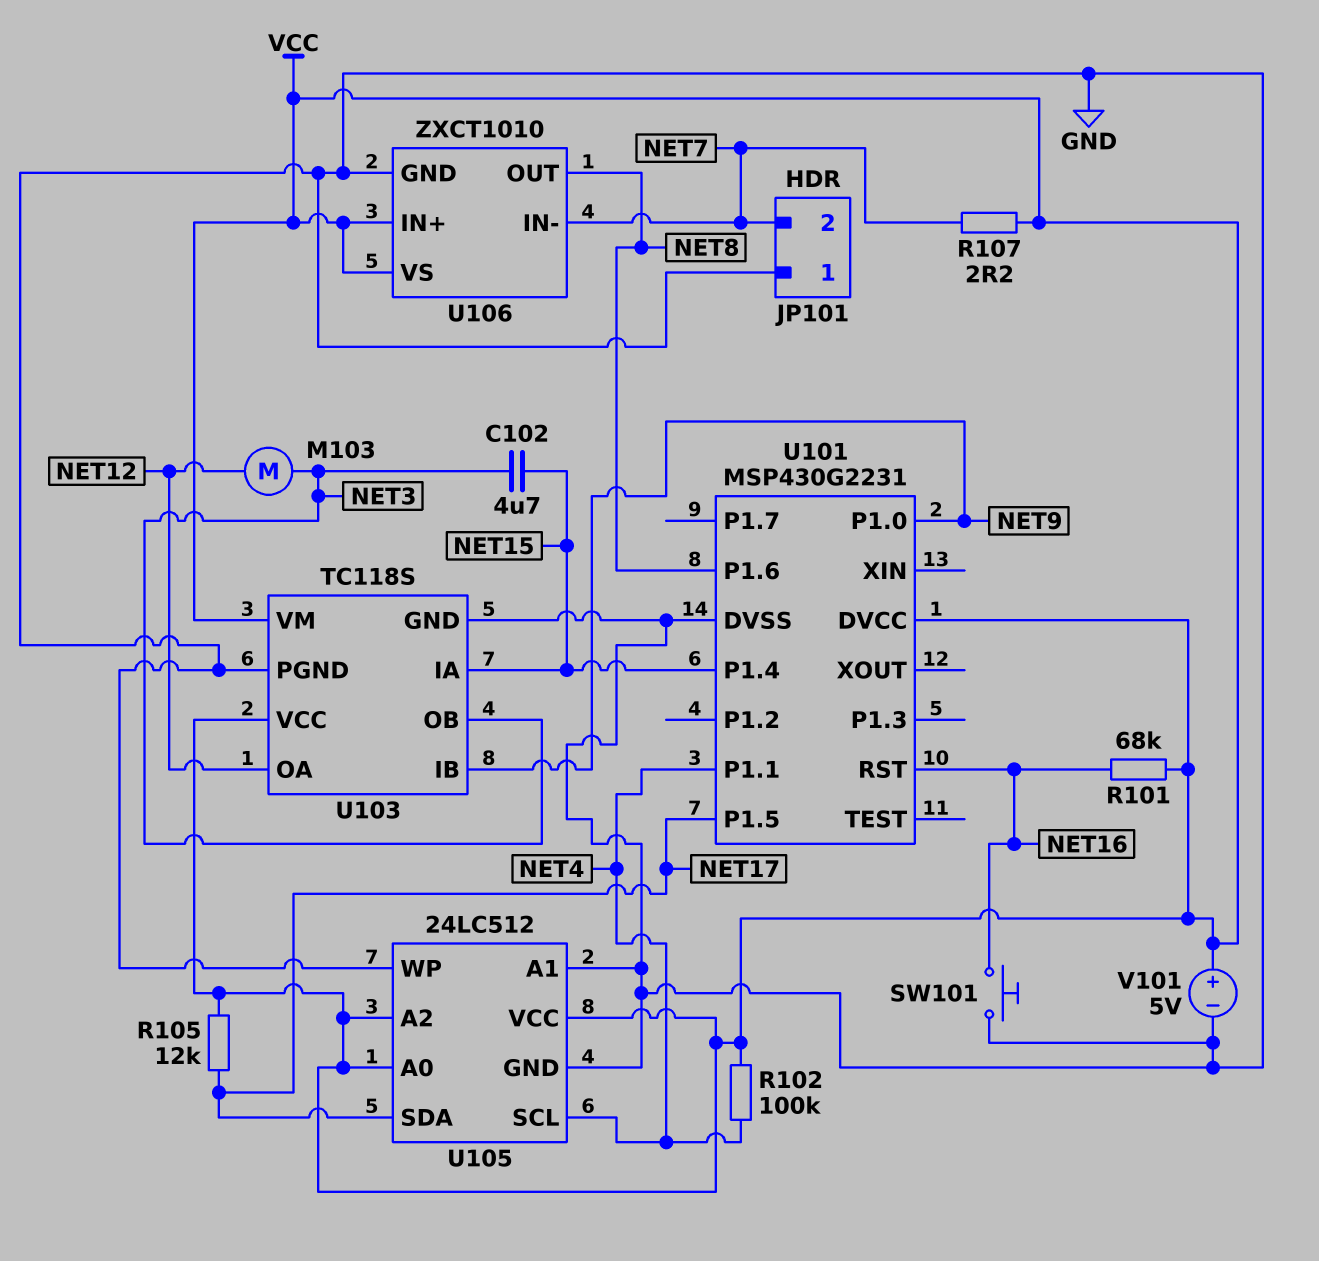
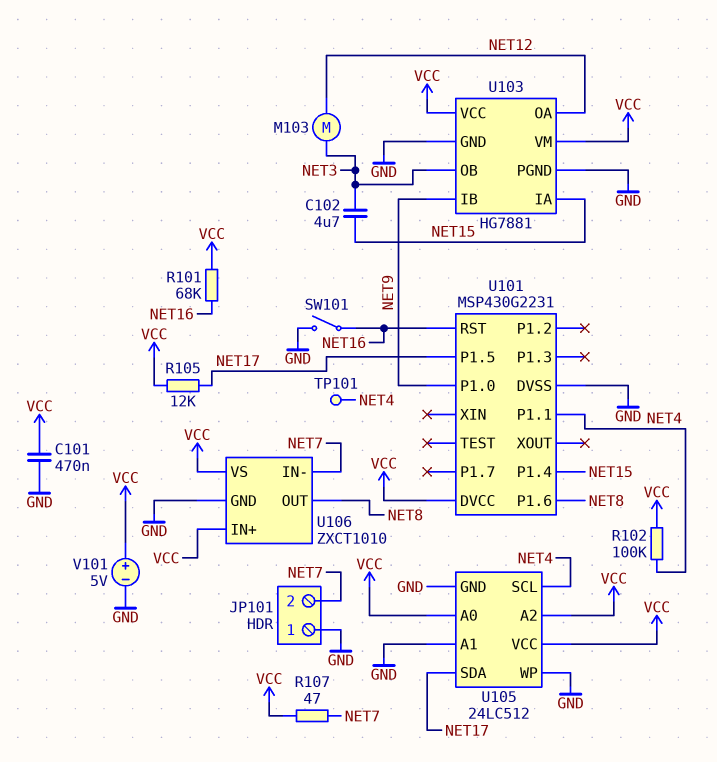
C101: none -> 470nF (GND, VCC)
R107: 2.2 (NET7, VCC) -> 47 (NET7, VCC)
SW101: button (GND, NET16) -> switch (GND, NET16)
TP101: none -> test point (NET4)
U103: TC118S -> HG7881

